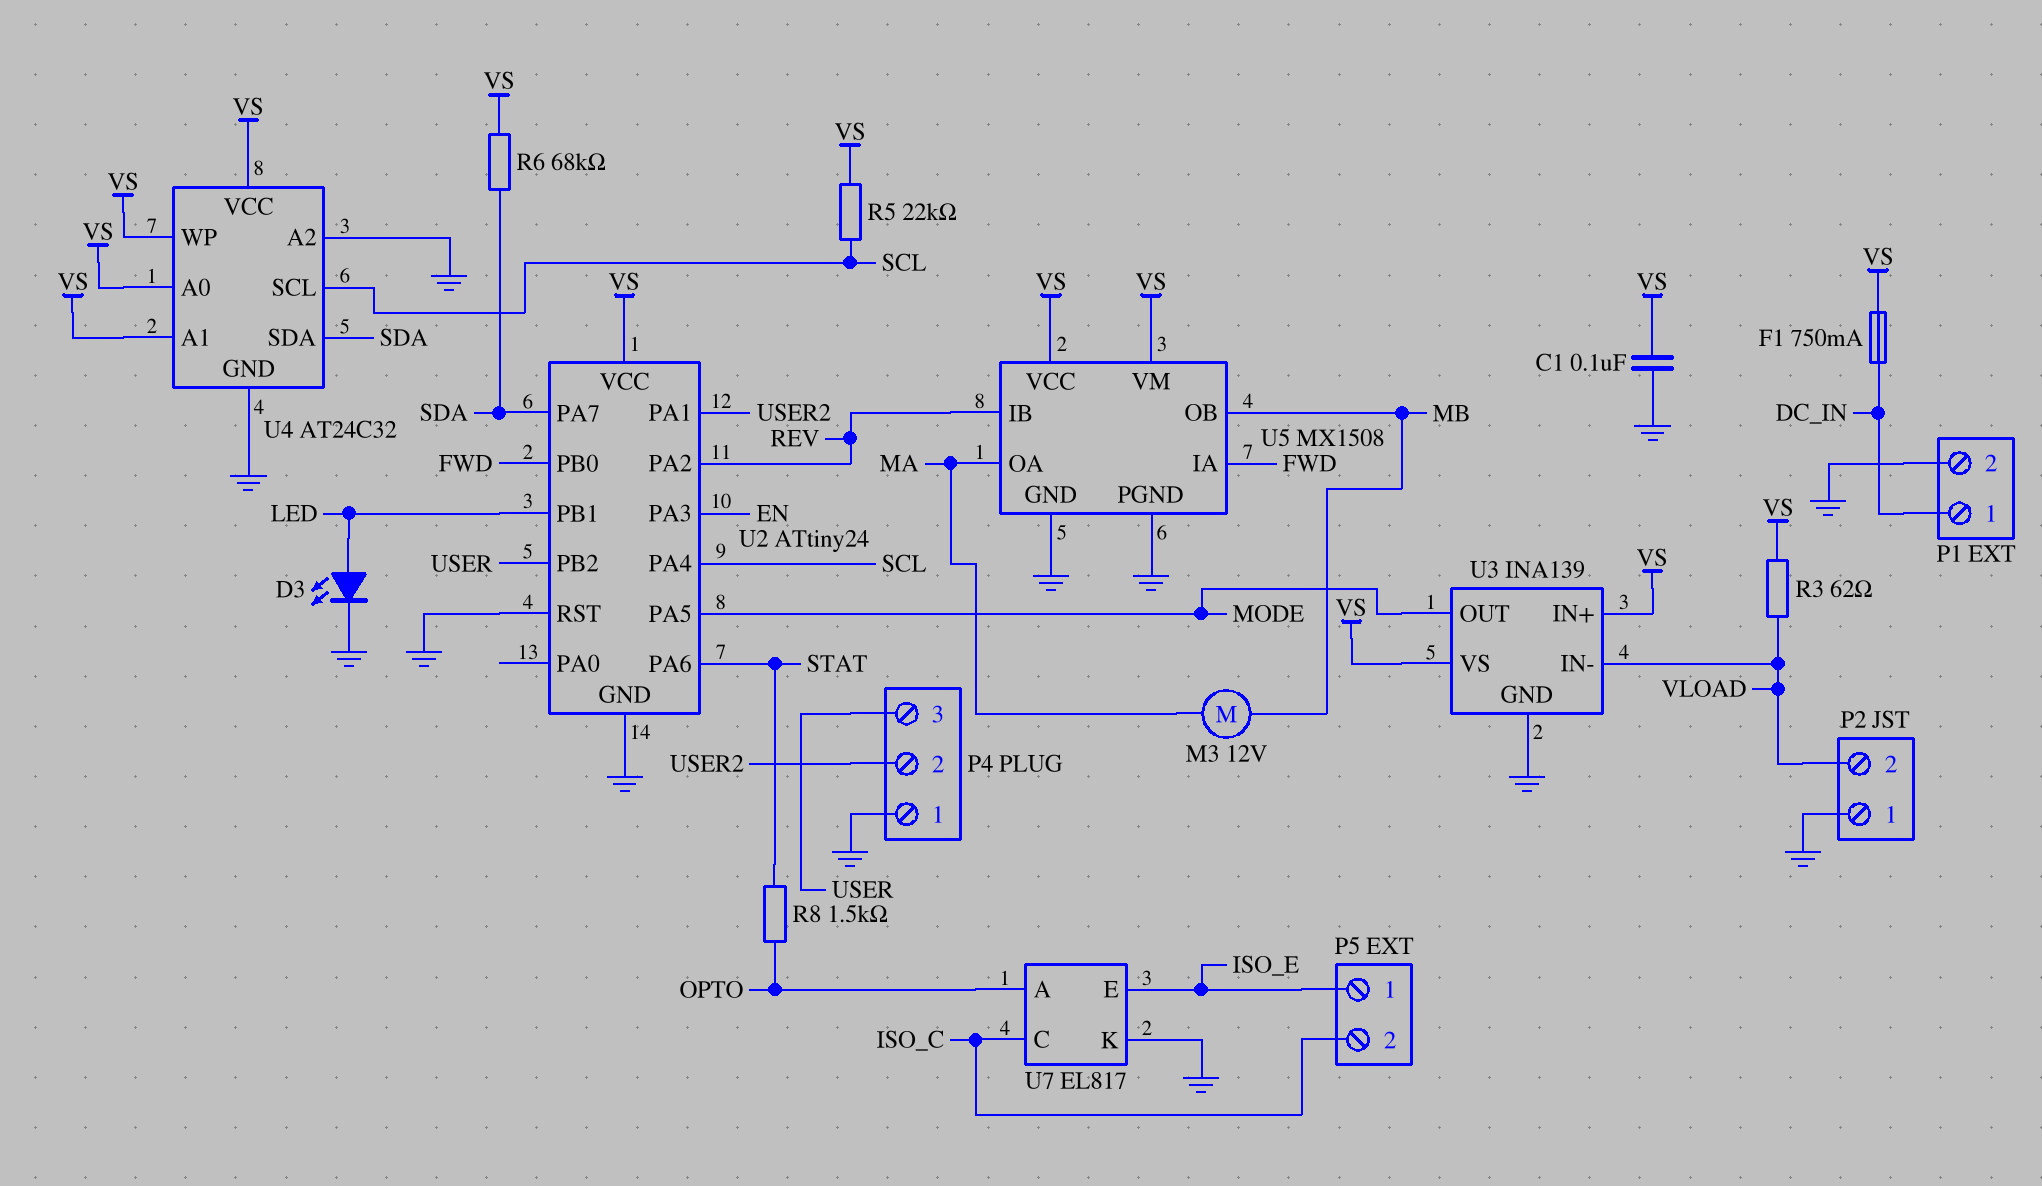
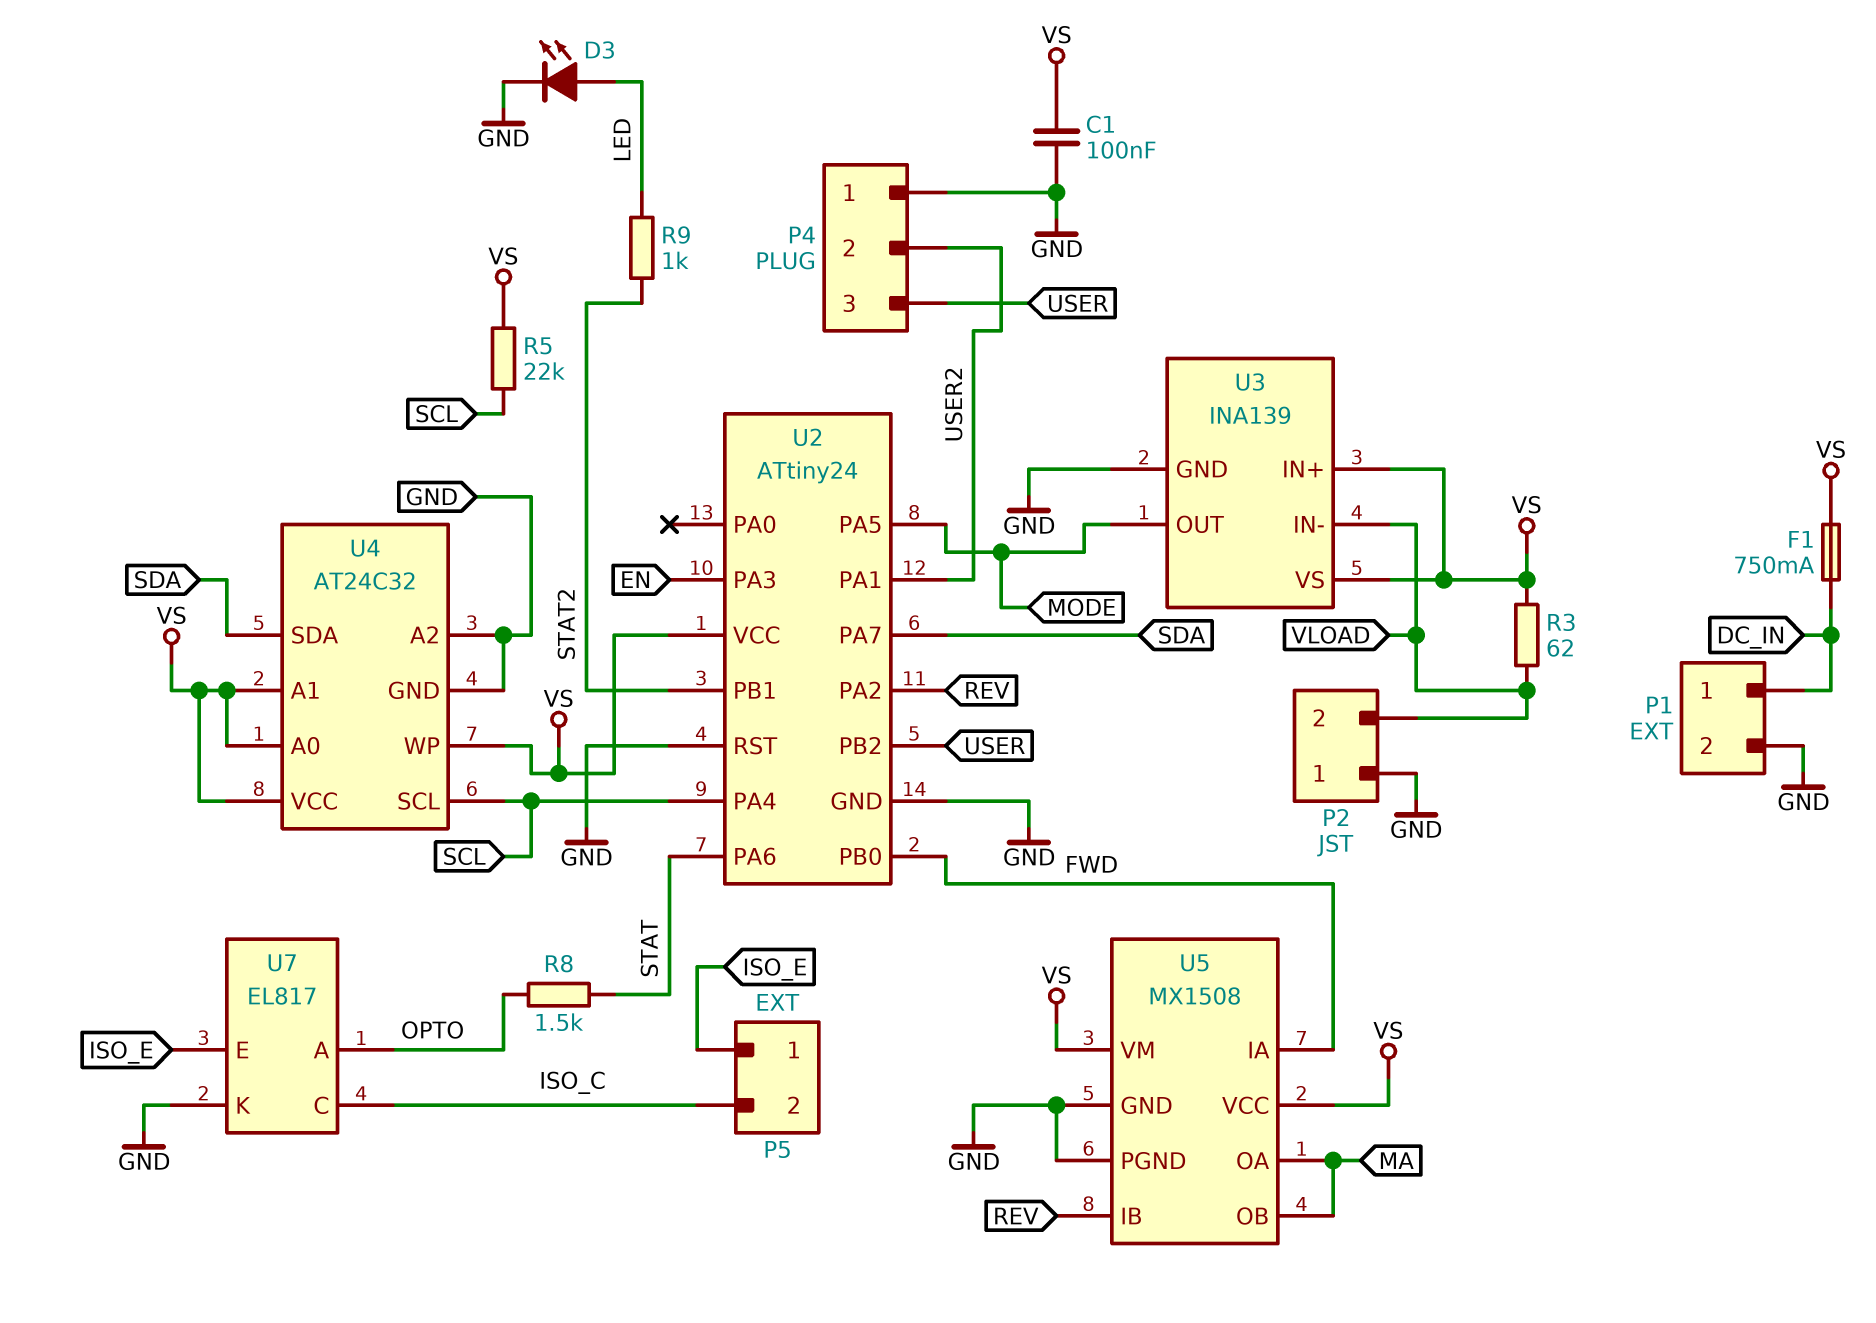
M3: motor 12V (MA, MB) -> none
R6: 68k (SDA, VS) -> none
R9: none -> 1k (LED, STAT2)
U2 pin PB1: LED -> STAT2
U5 pin OB: MB -> MA

